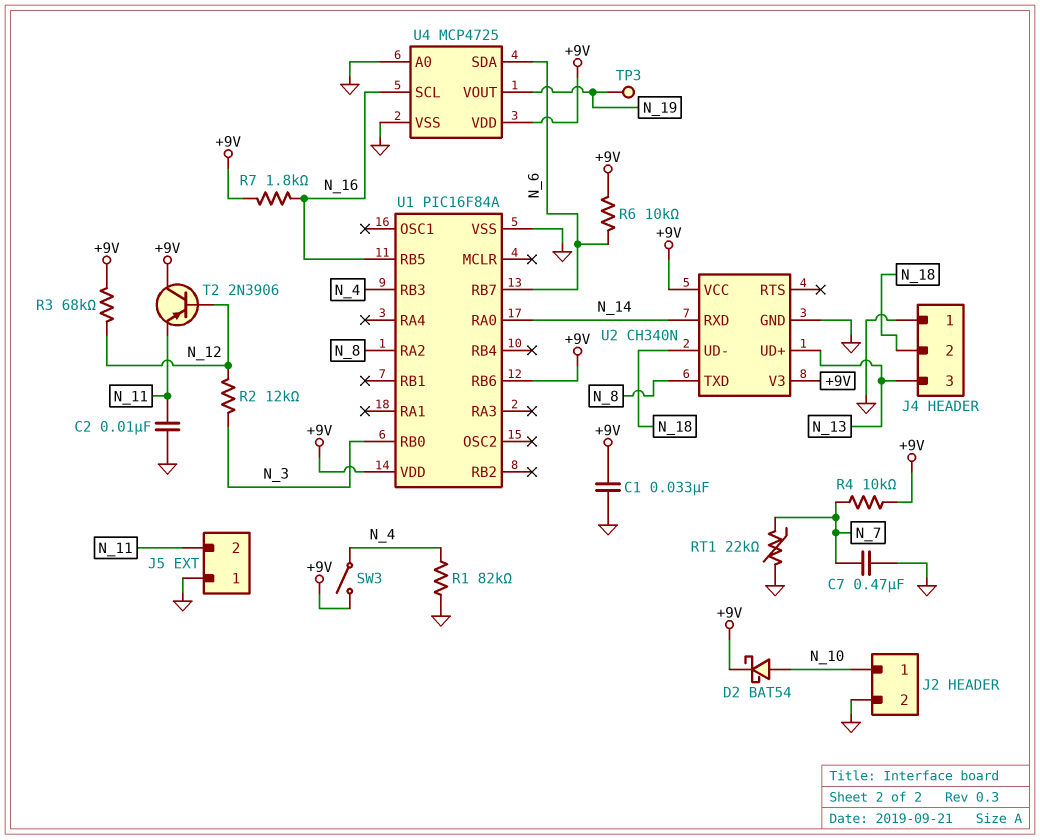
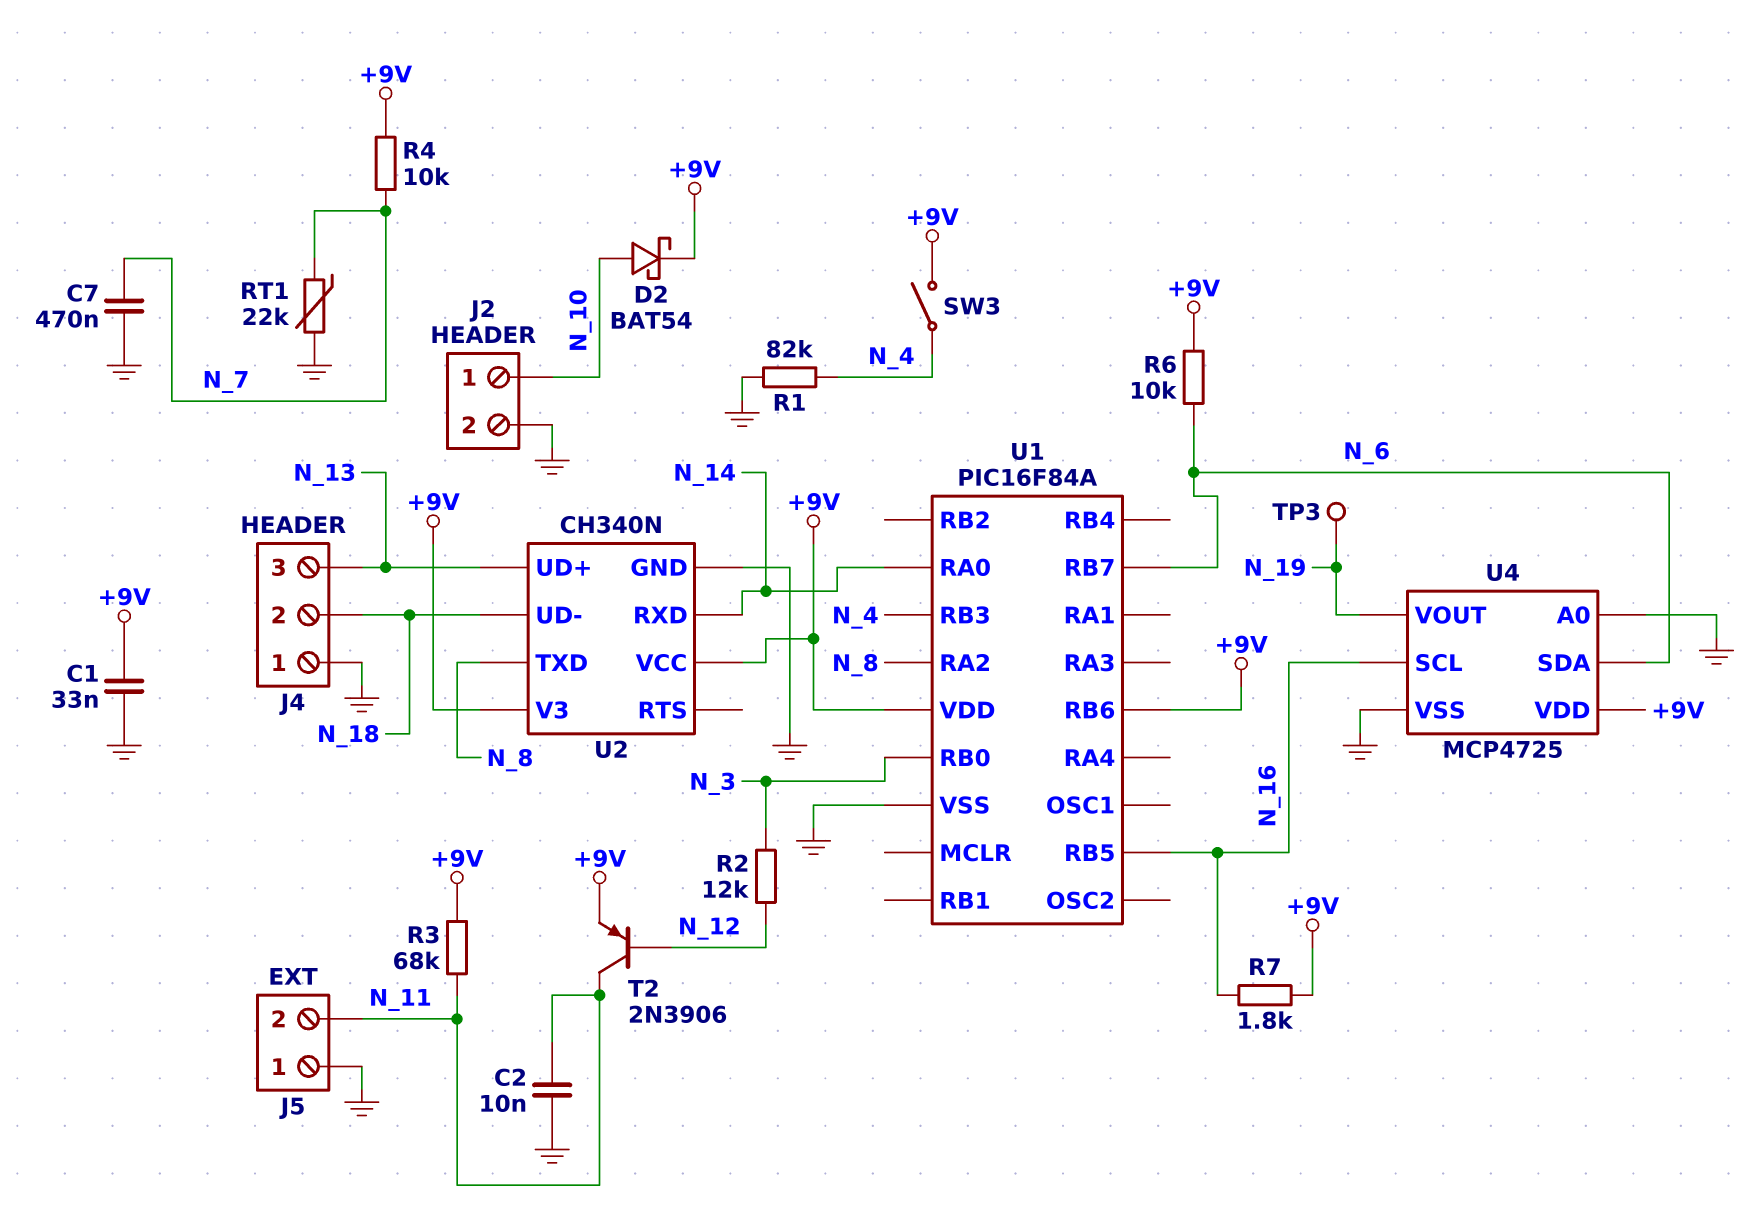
R3: 68k (+9V, N_12) -> 68k (+9V, N_11)
T2: PNP 2N3906 (B N_12, C +9V, E N_11) -> PNP 2N3906 (B N_12, C N_11, E +9V)

